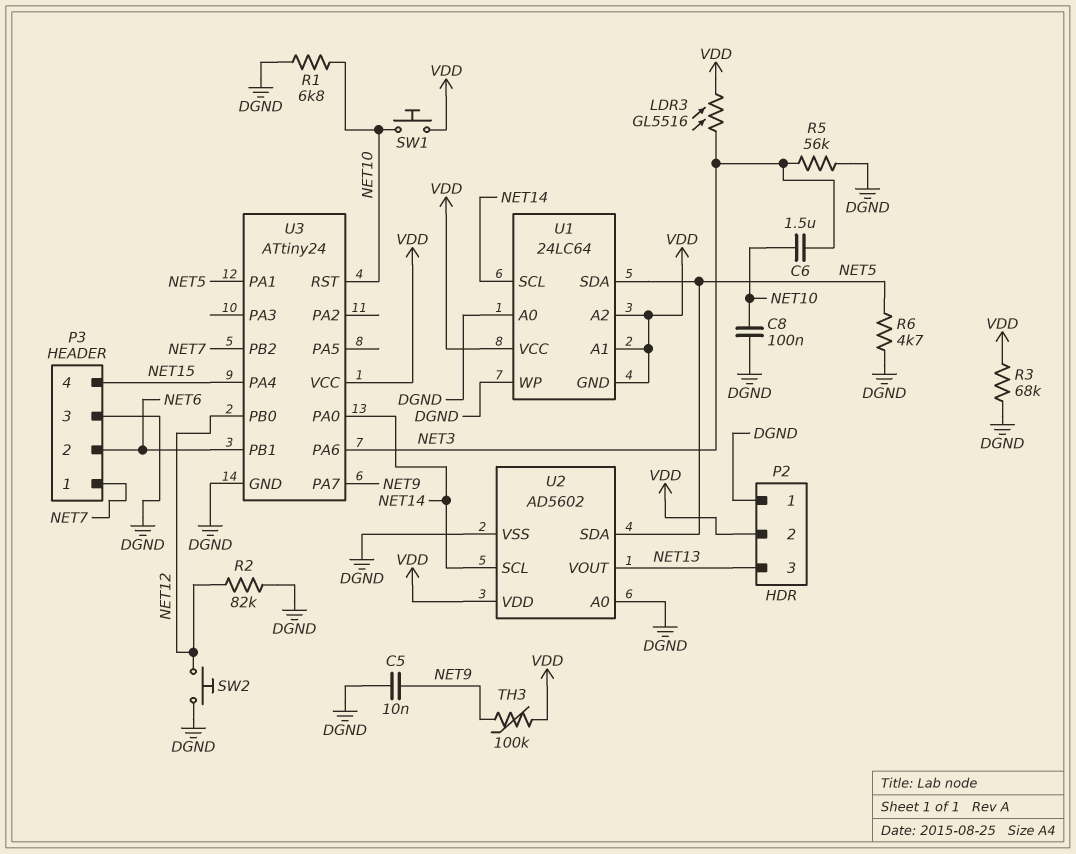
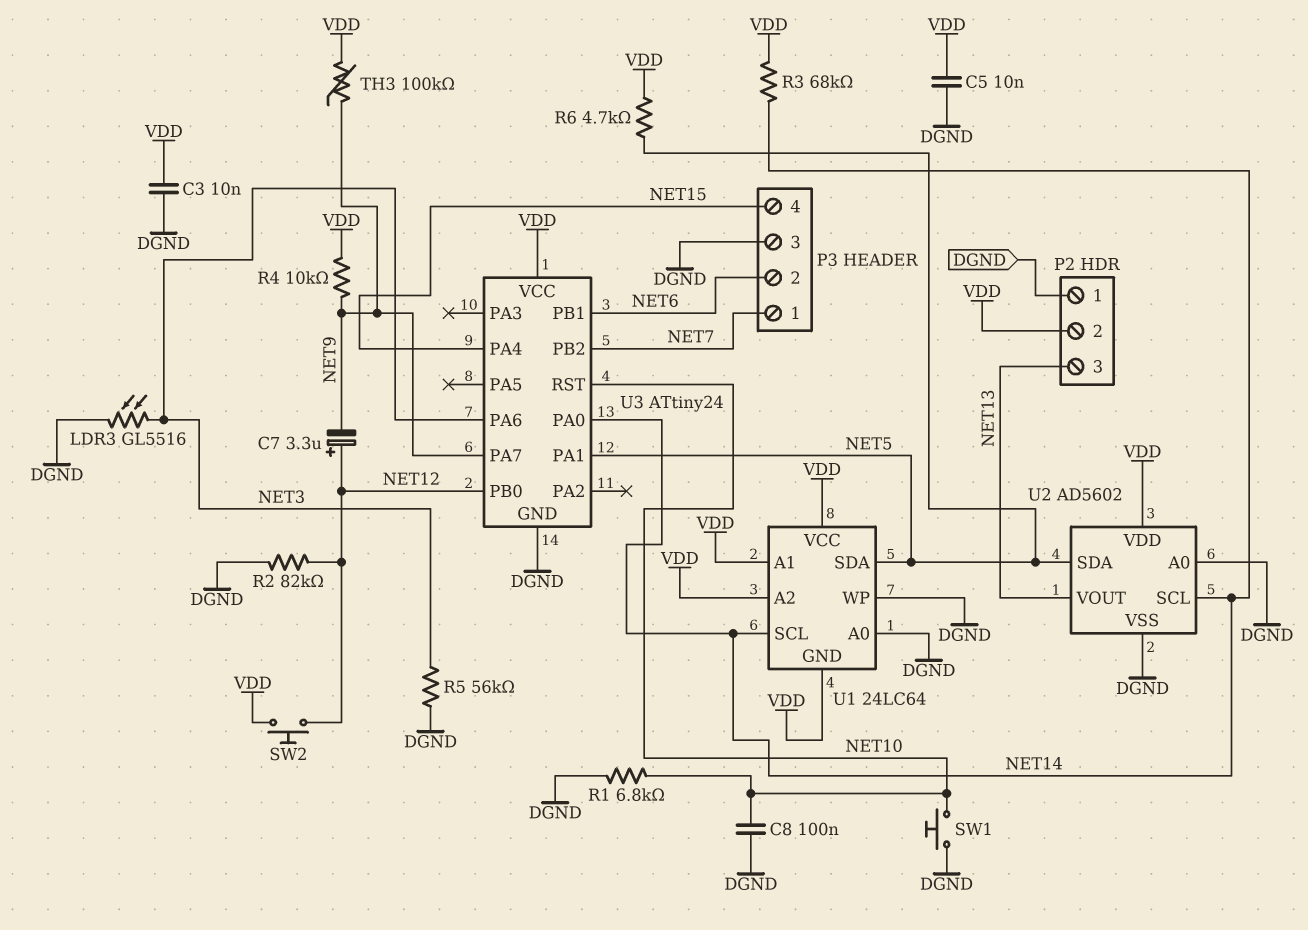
C3: none -> 10nF (DGND, VDD)
C5: 10nF (DGND, NET9) -> 10nF (DGND, VDD)
C6: 1.5uF (NET3, NET10) -> none
C7: none -> 3.3uF (plus NET12, minus NET9)
LDR3: GL5516 (NET3, VDD) -> GL5516 (DGND, NET3)
R3: 68k (DGND, VDD) -> 68k (NET14, VDD)
R4: none -> 10k (NET9, VDD)
R6: 4.7k (DGND, NET5) -> 4.7k (NET5, VDD)
SW1: button (NET10, VDD) -> button (DGND, NET10)
SW2: button (DGND, NET12) -> button (NET12, VDD)

